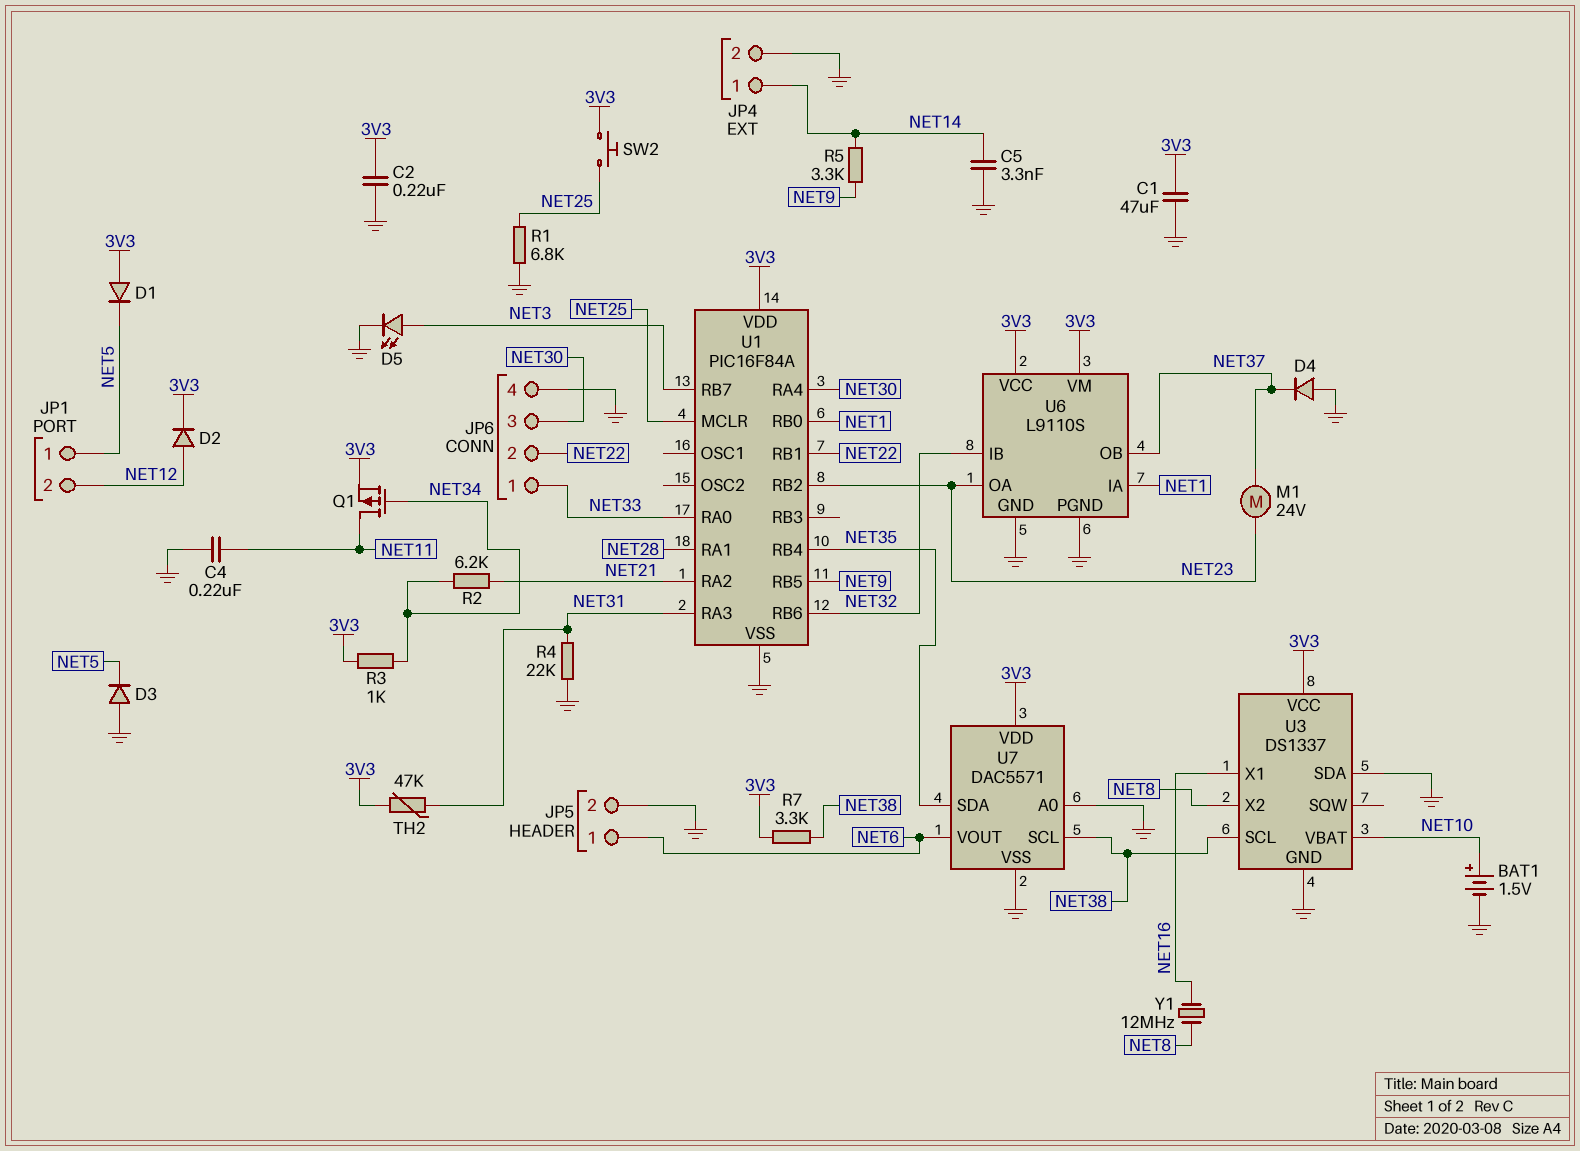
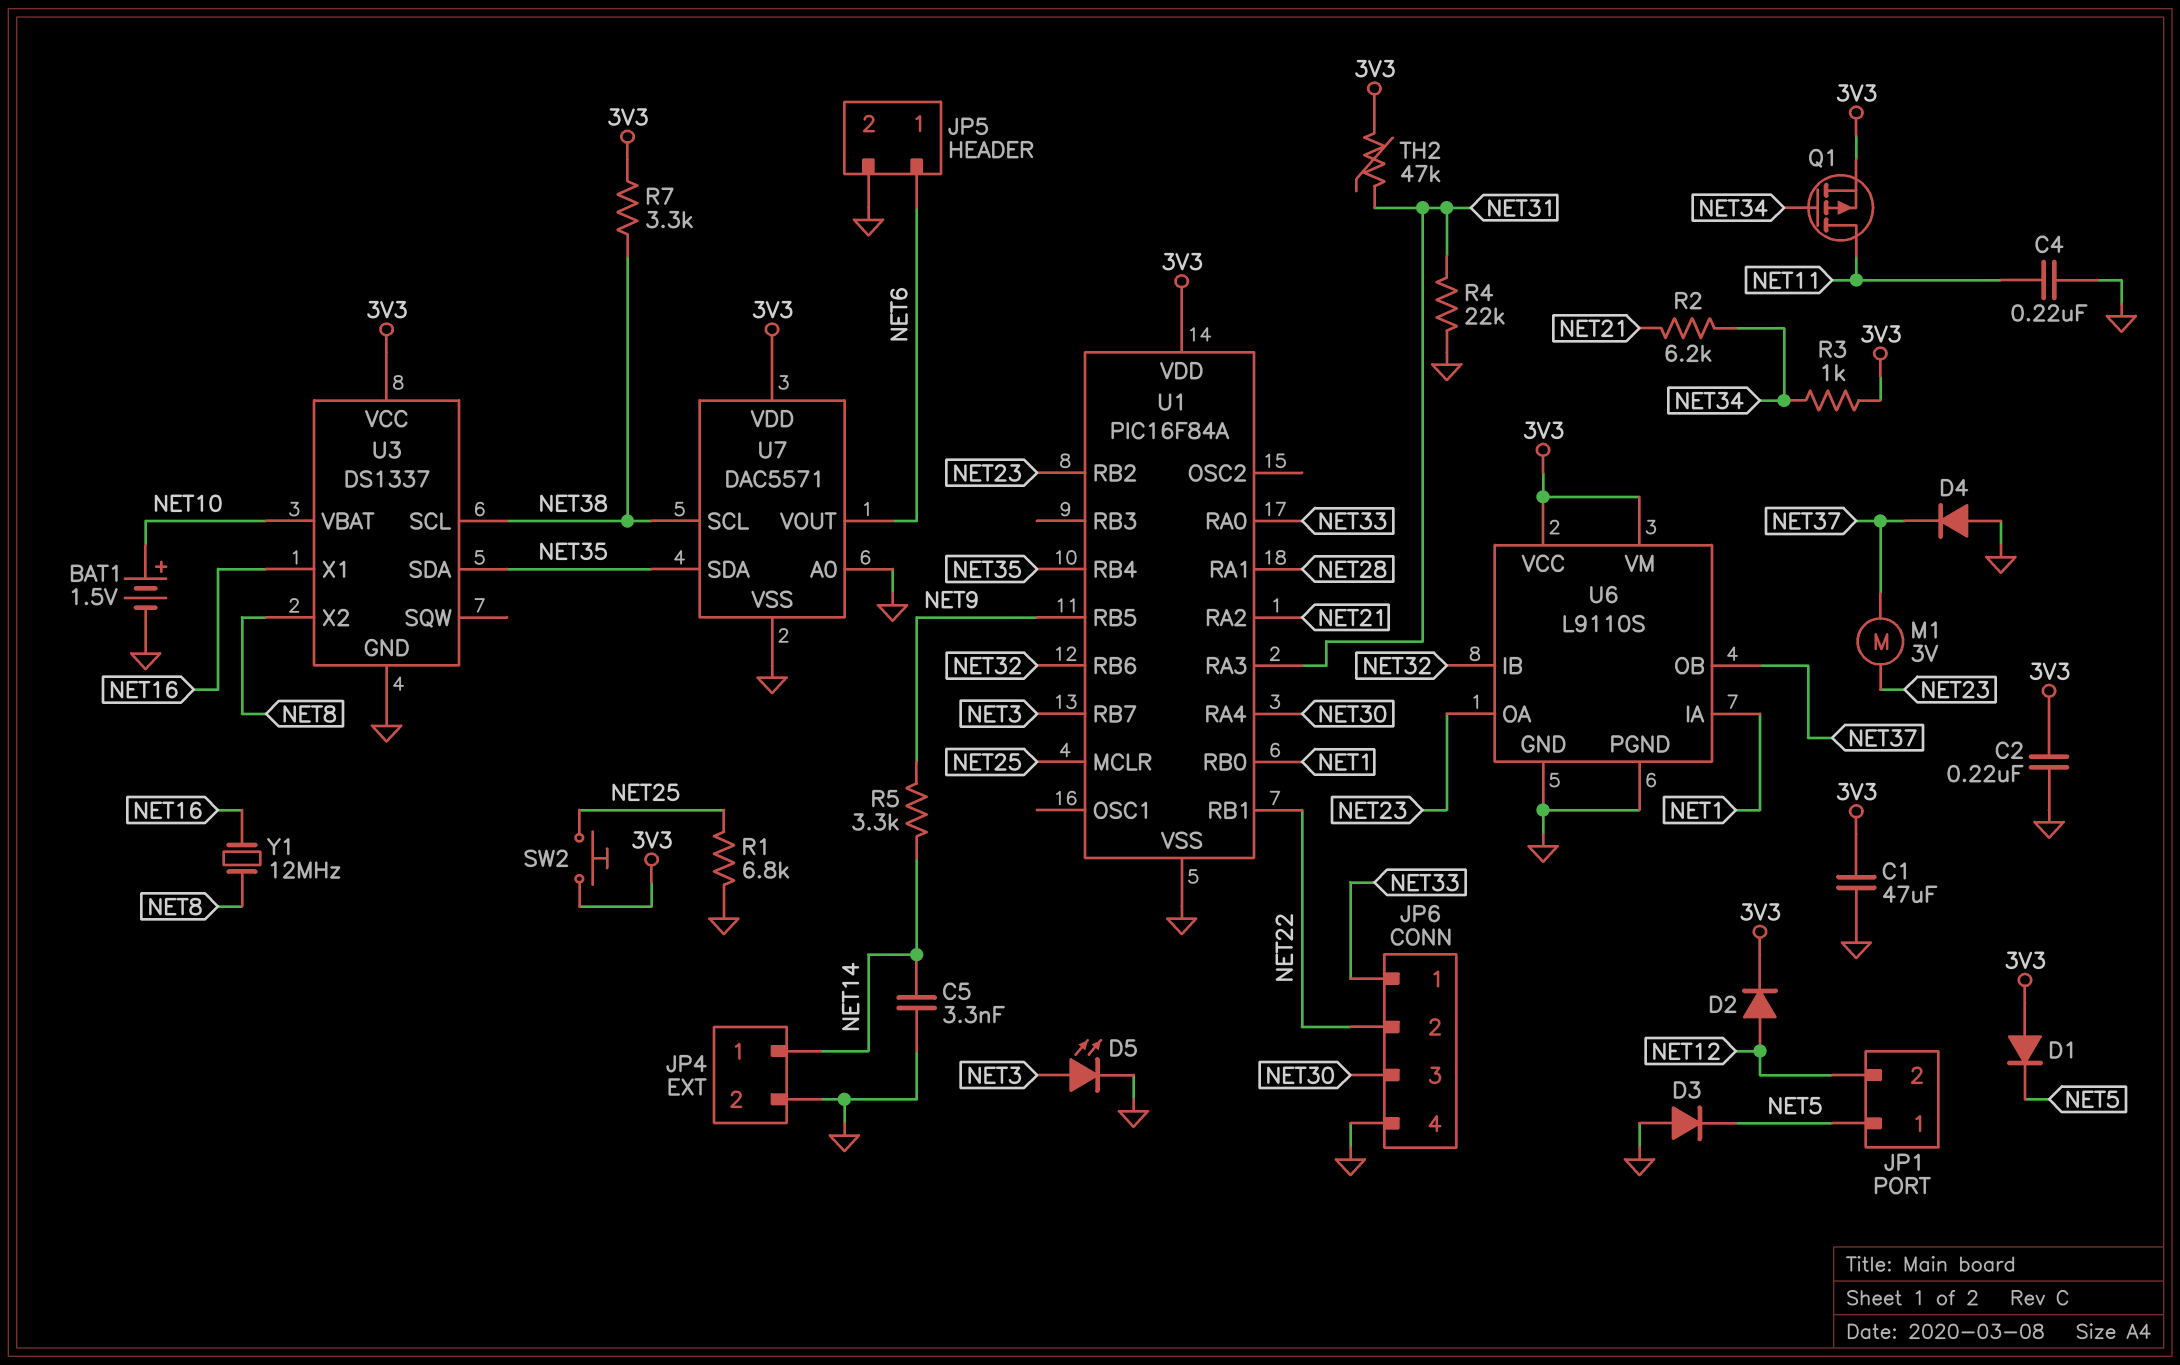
M1: motor 24V (NET23, NET37) -> motor 3V (NET23, NET37)
U3 pin SDA: GND -> NET35

